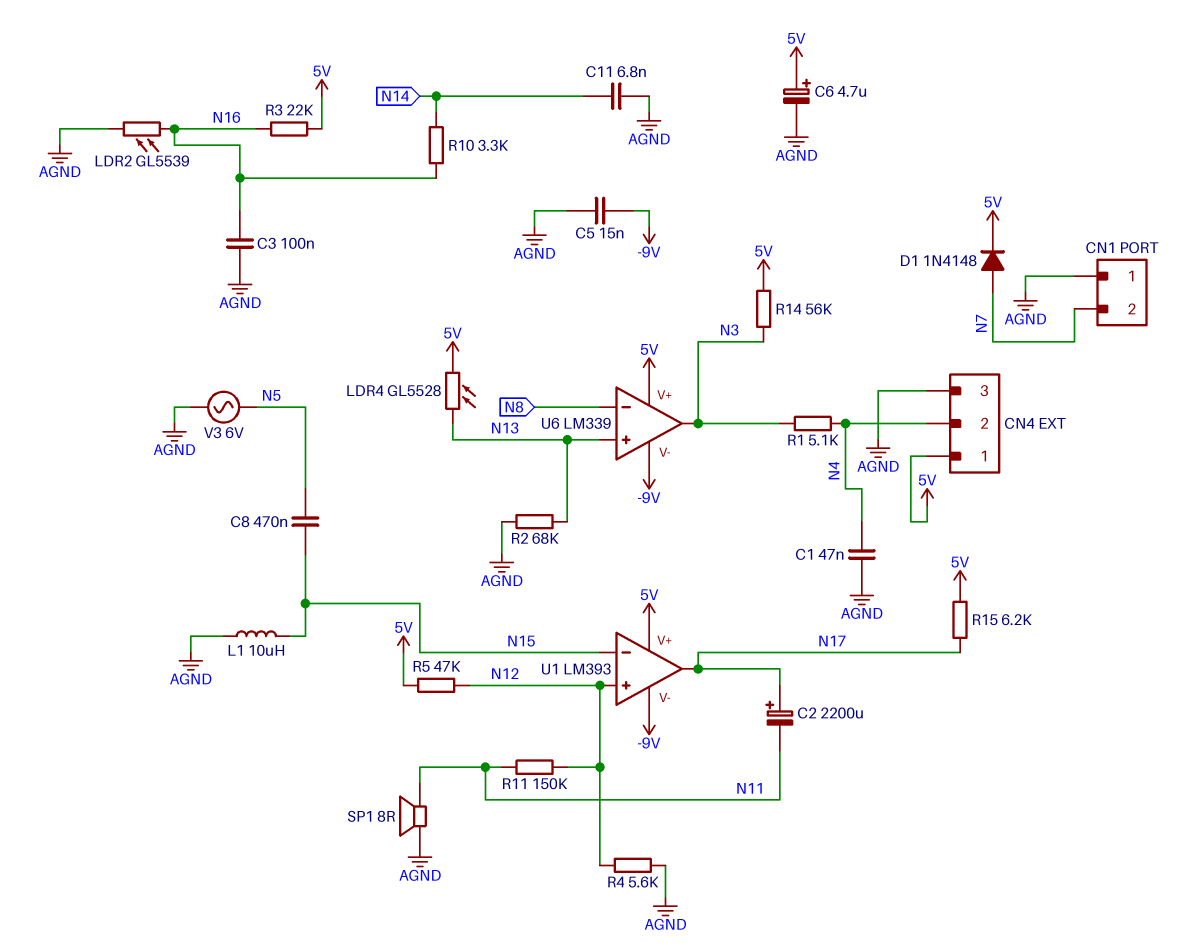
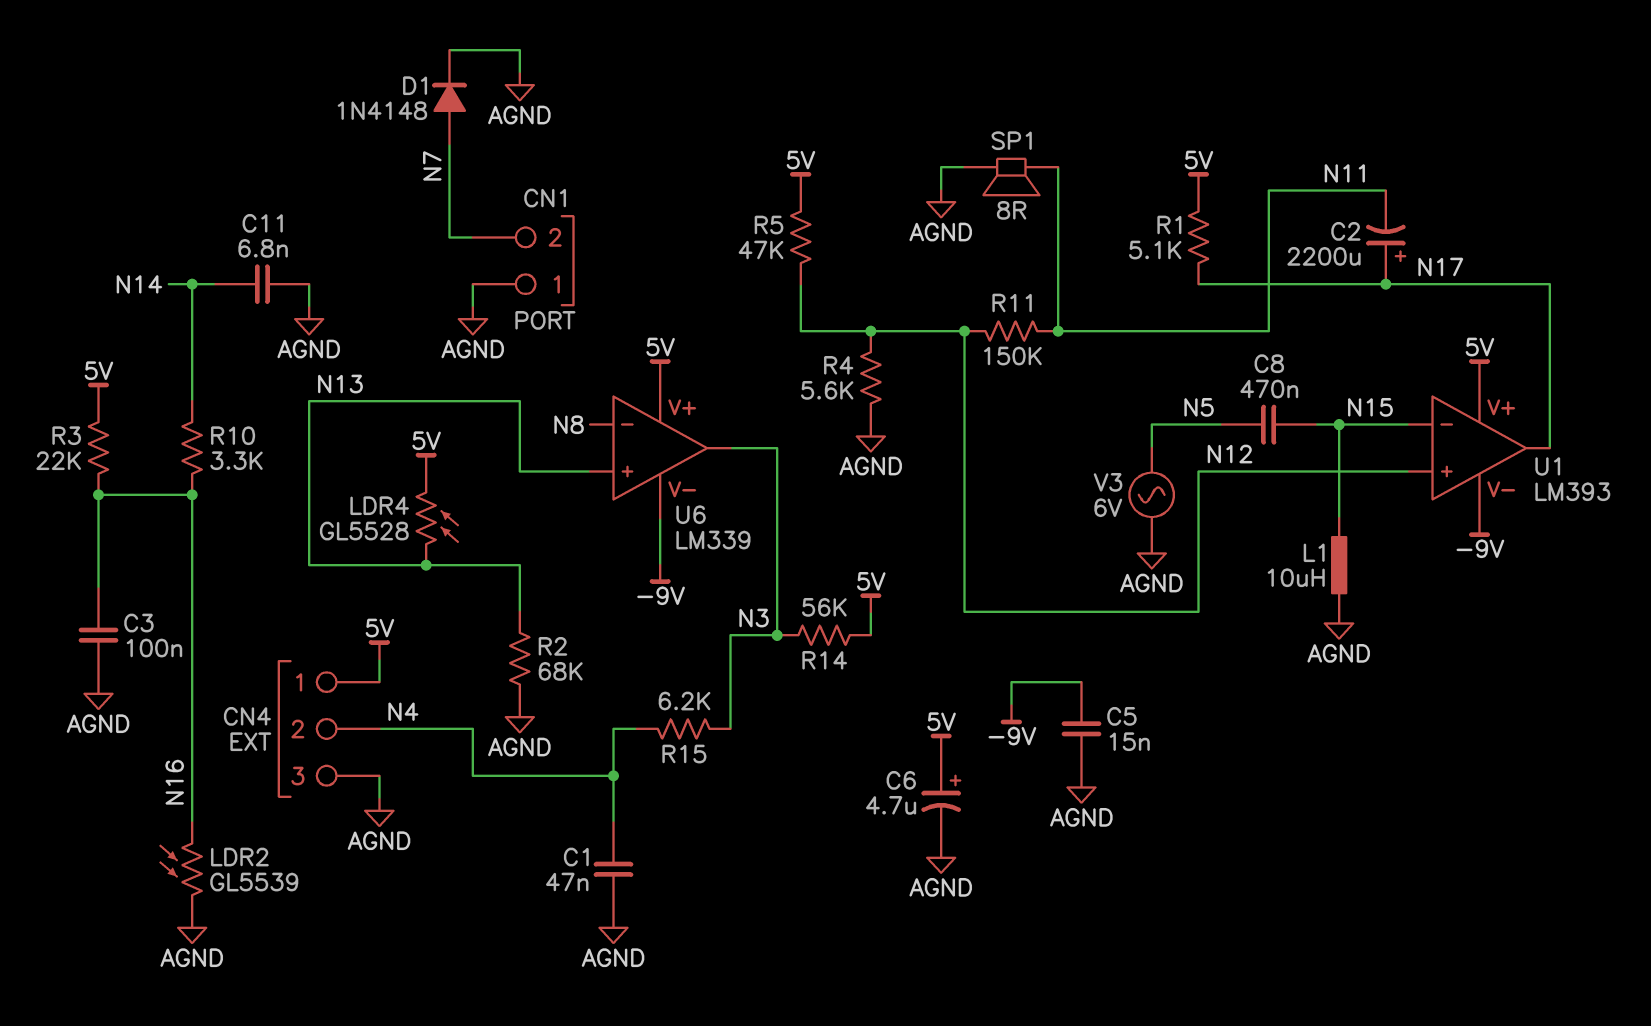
D1: diode 1N4148 (A N7, K 5V) -> diode 1N4148 (A N7, K AGND)
R1: 5.1k (N3, N4) -> 5.1k (5V, N17)
R15: 6.2k (5V, N17) -> 6.2k (N3, N4)

